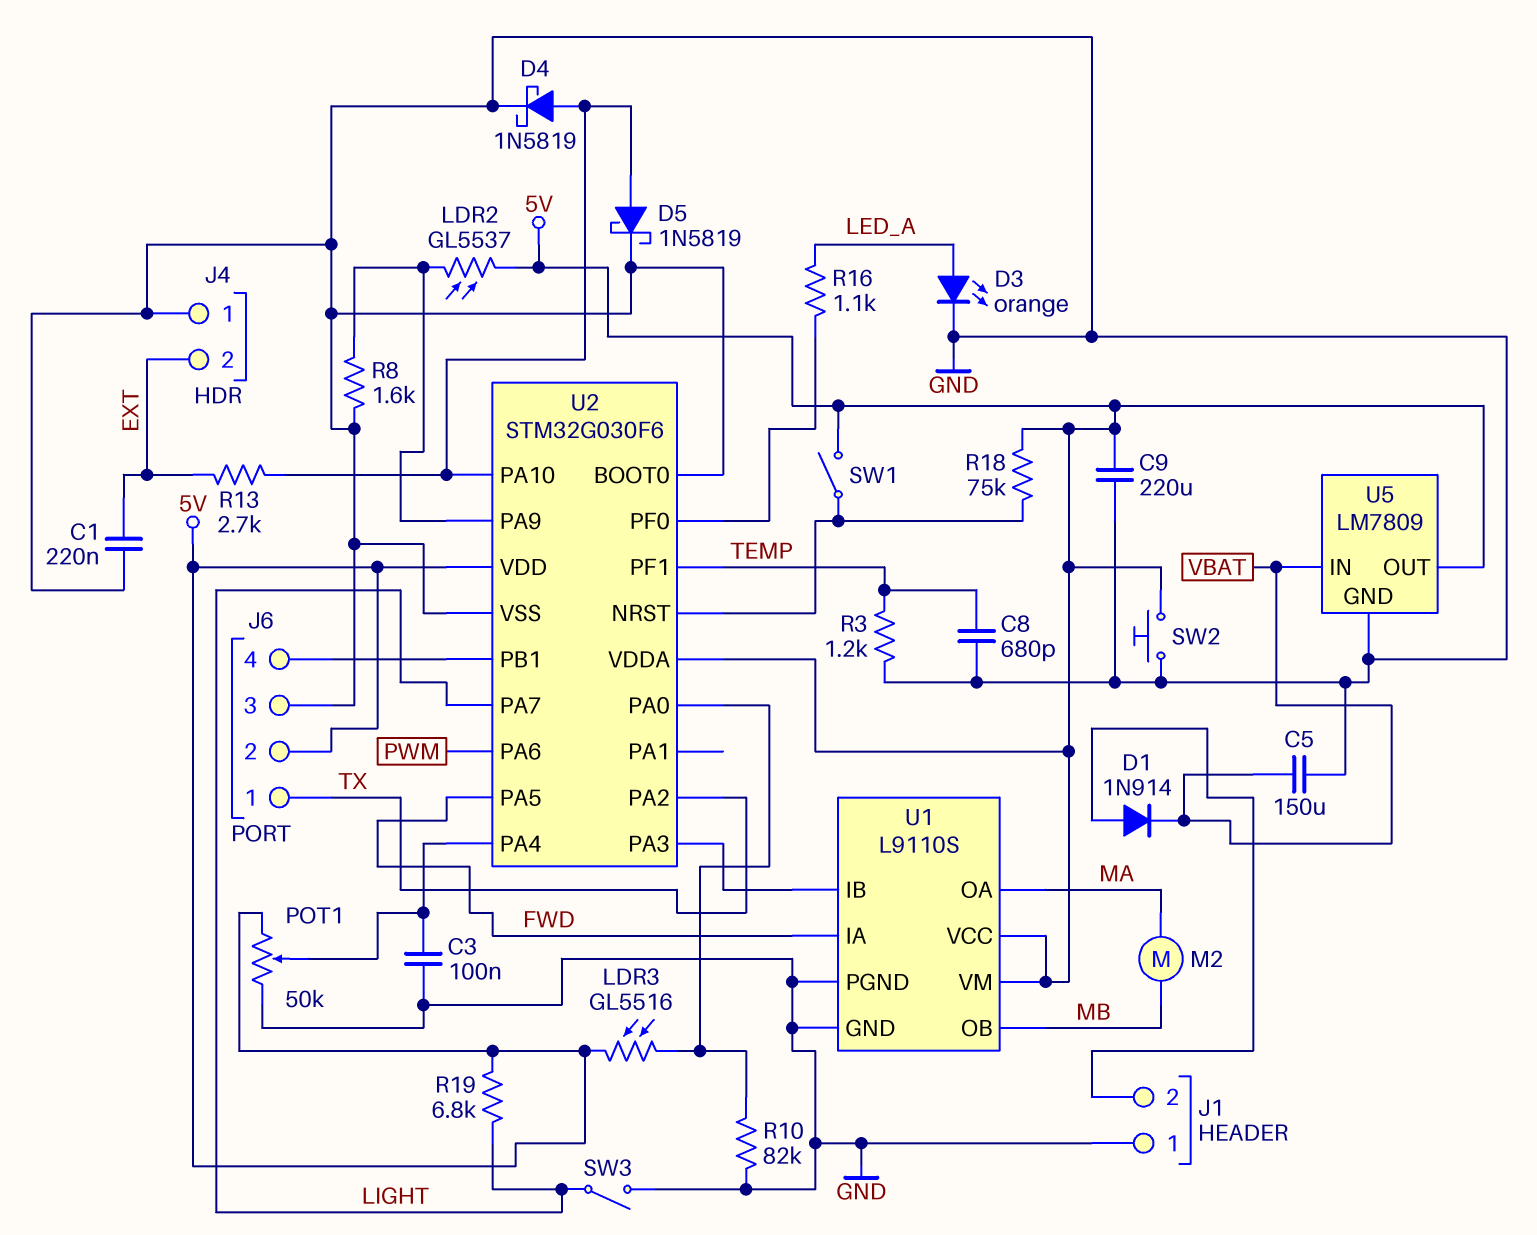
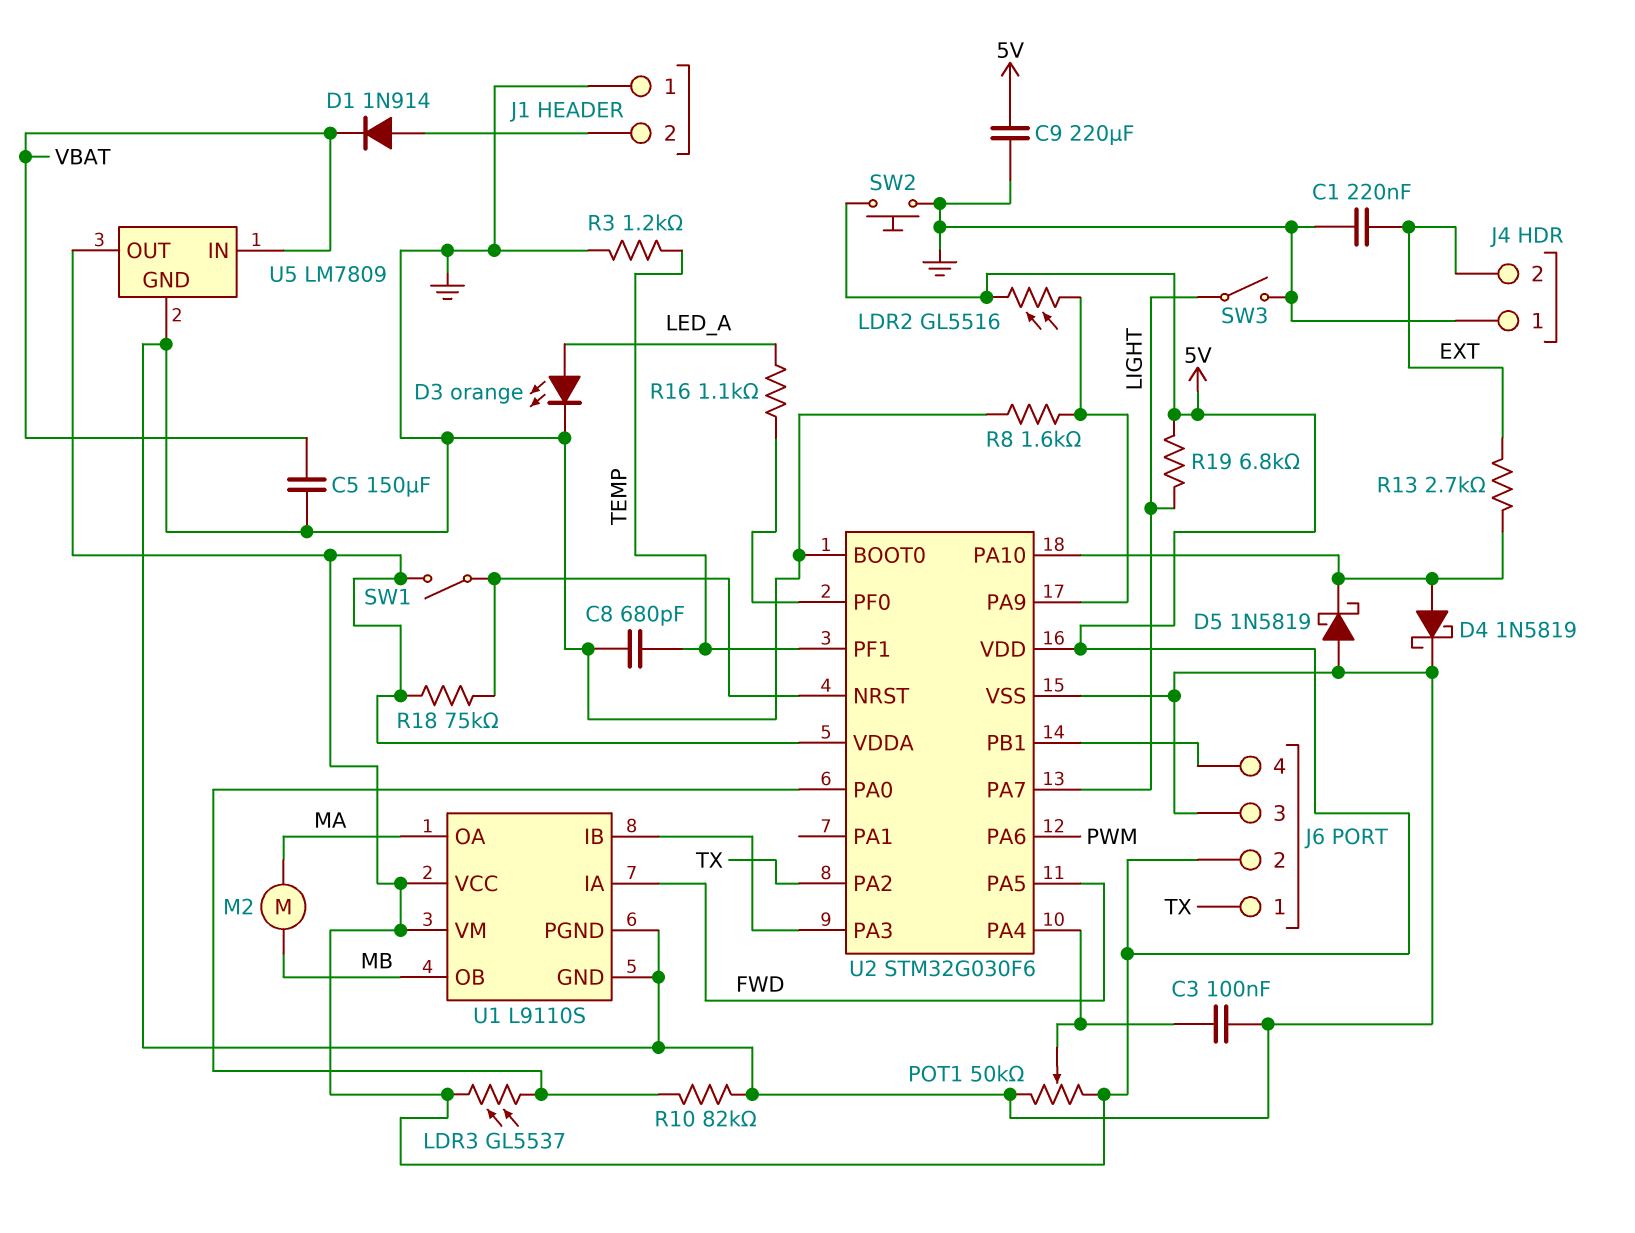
D5: schottky 1N5819 (A U2/PA10, K GND) -> schottky 1N5819 (A GND, K U2/PA10)
LDR2: GL5537 (5V, U2/PA9) -> GL5516 (5V, U2/PA9)
LDR3: GL5516 (5V, U2/PA0) -> GL5537 (5V, U2/PA0)

